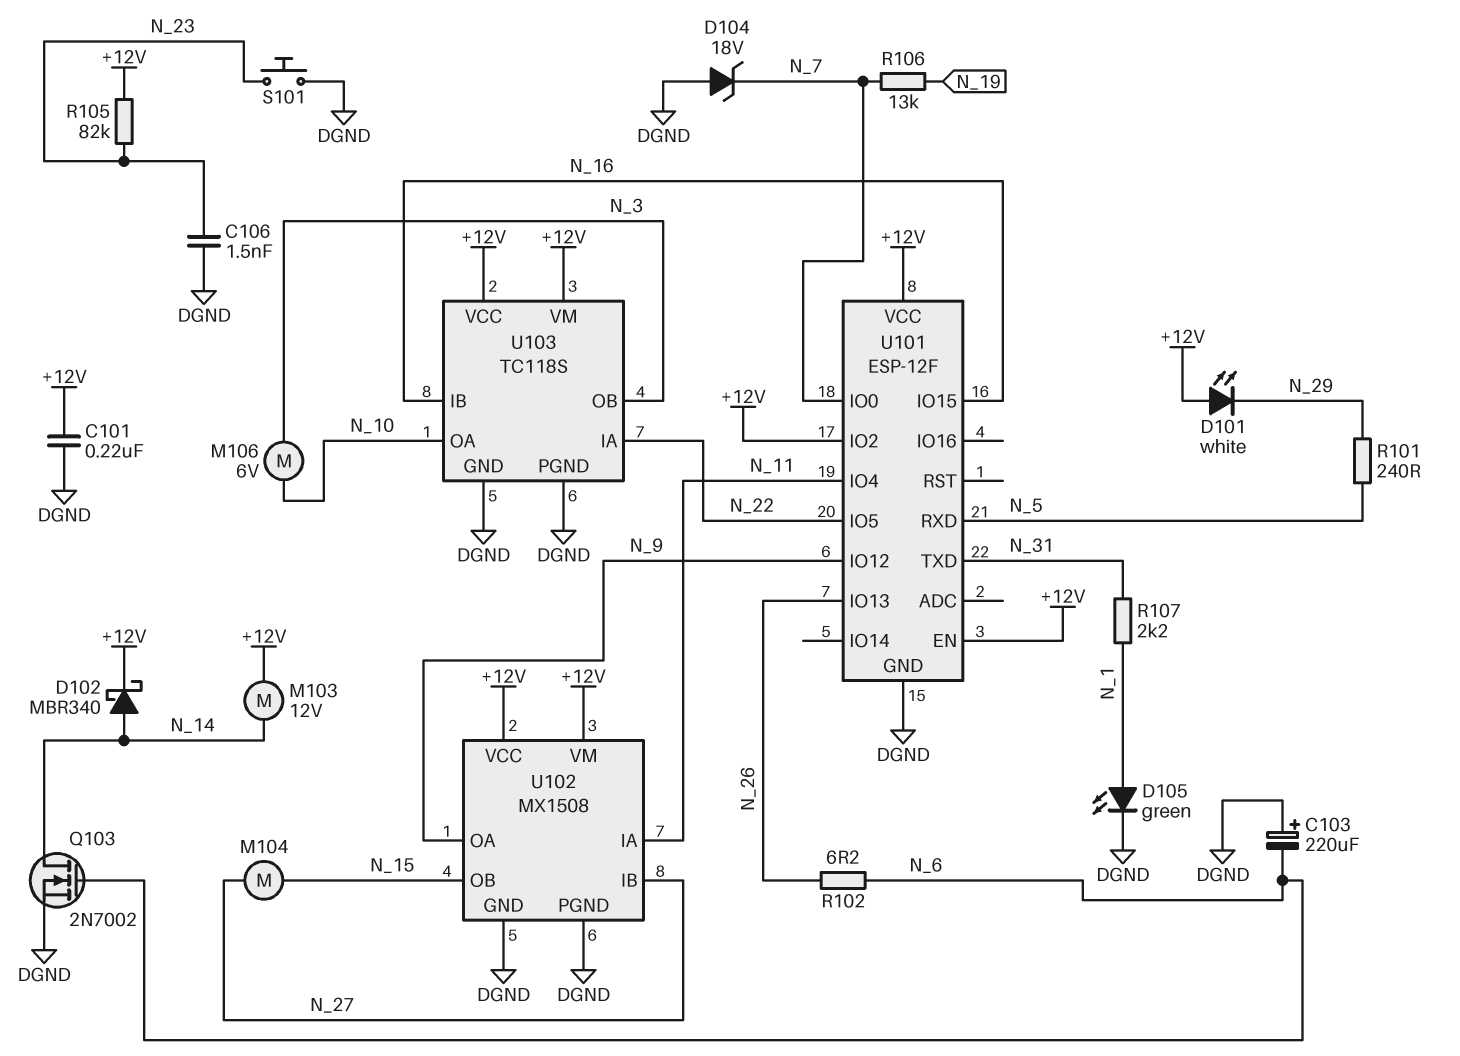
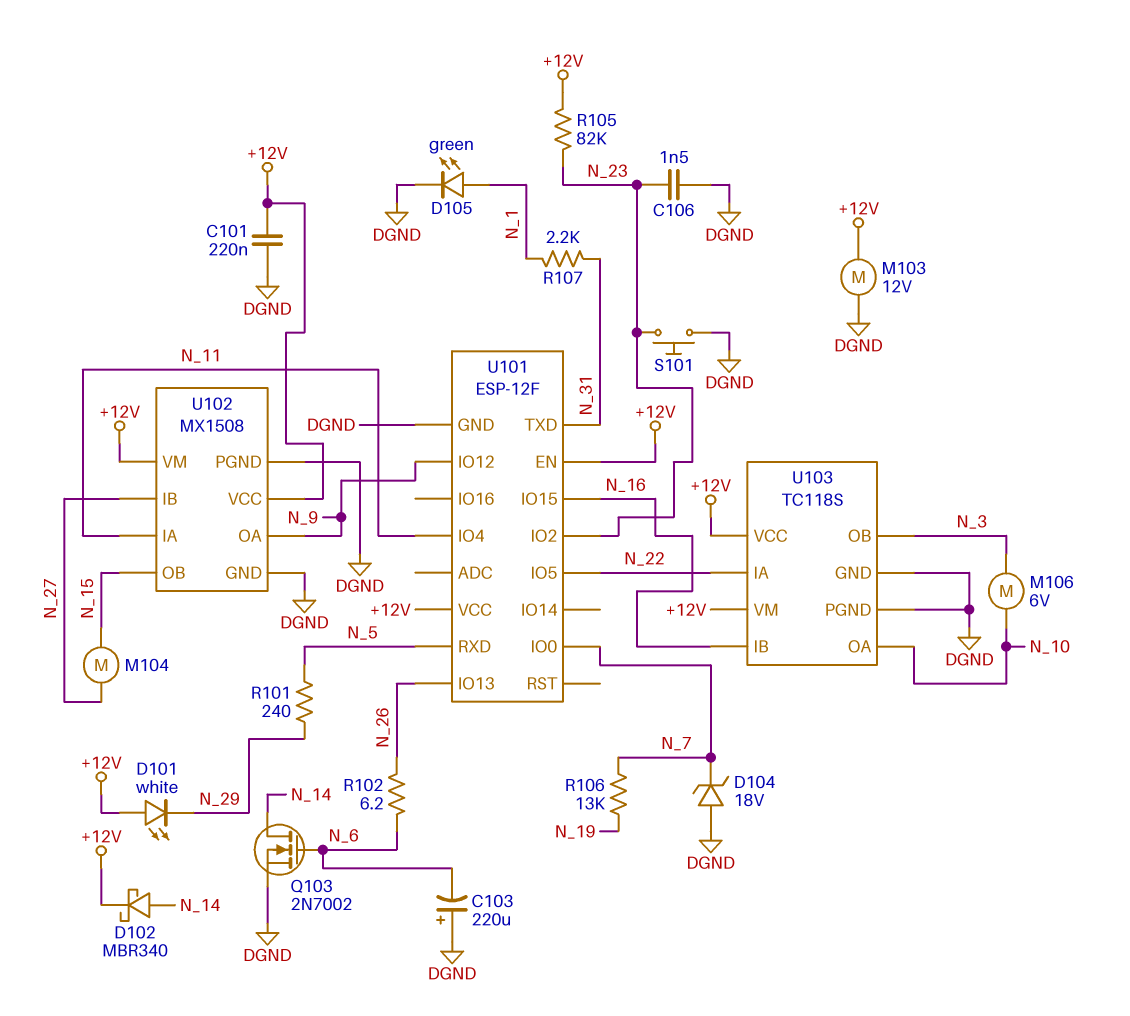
M103: motor 12V (+12V, N_14) -> motor 12V (+12V, DGND)
U101 pin IO2: +12V -> N_23

